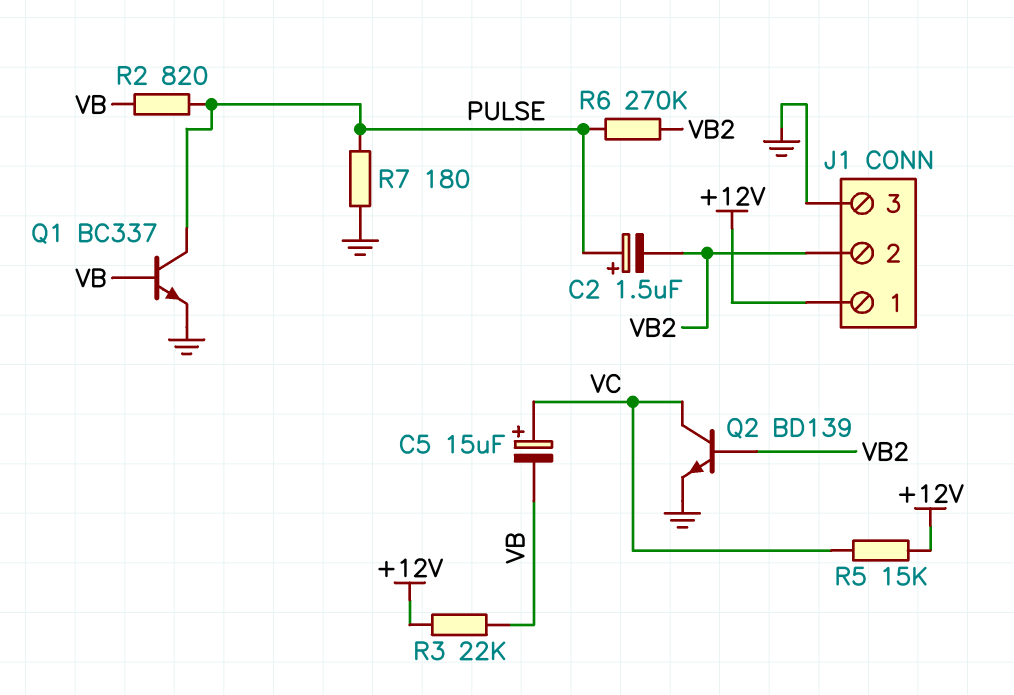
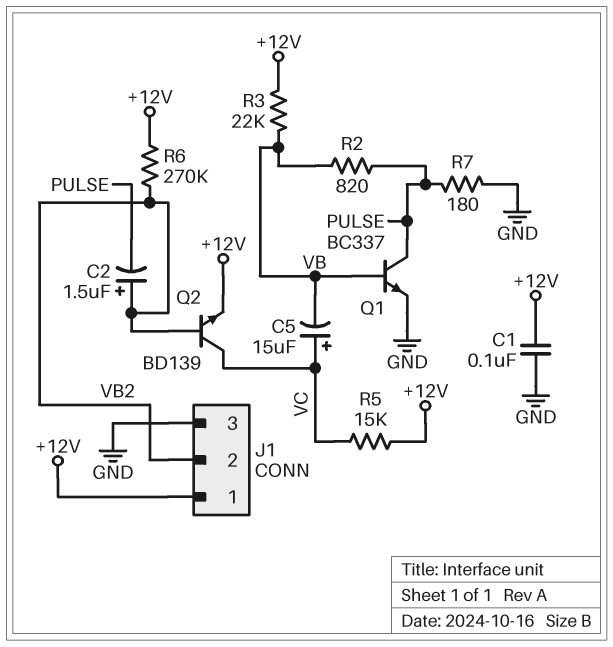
C1: none -> 100nF (+12V, GND)
C2: 1.5uF (plus PULSE, minus VB2) -> 1.5uF (plus VB2, minus PULSE)
Q2: NPN BD139 (B VB2, C VC, E GND) -> NPN BD139 (B VB2, C VC, E +12V)
R6: 270k (PULSE, VB2) -> 270k (+12V, VB2)

